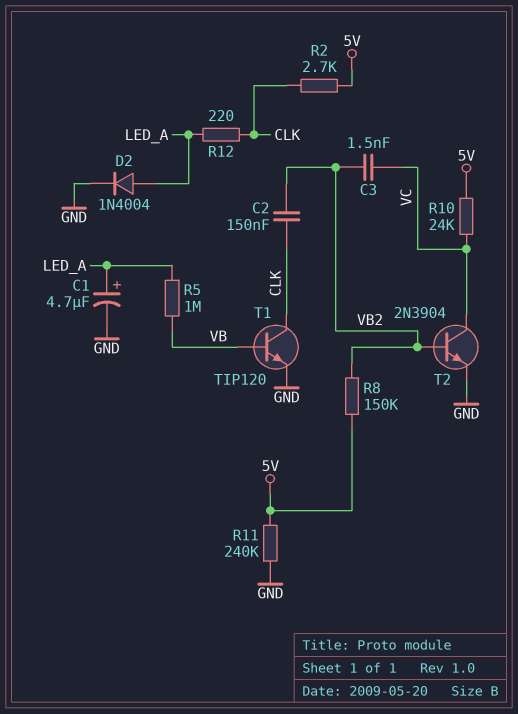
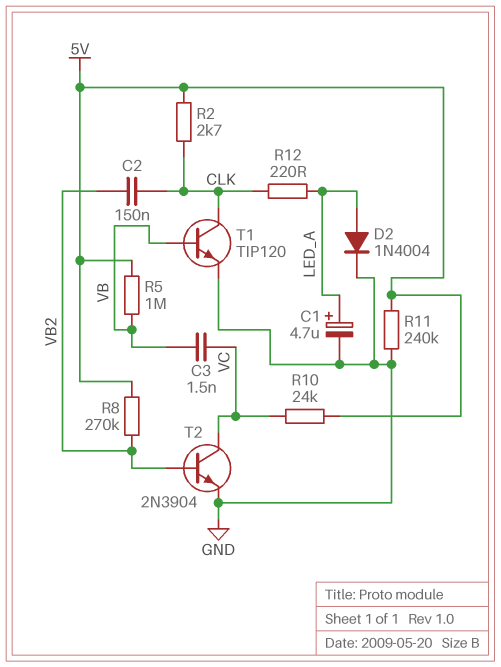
C3: 1.5nF (VB2, VC) -> 1.5nF (VB, VC)
R5: 1M (LED_A, VB) -> 1M (5V, VB)
R8: 150k (5V, VB2) -> 270k (5V, VB2)

